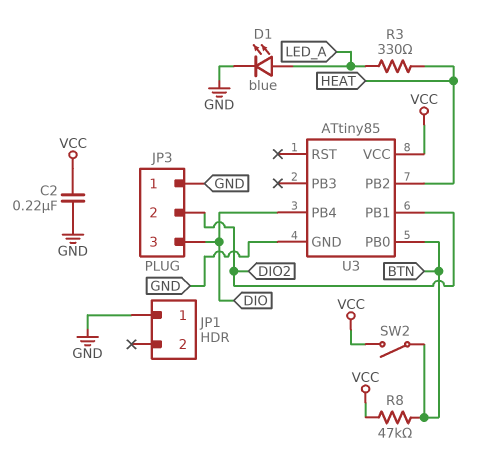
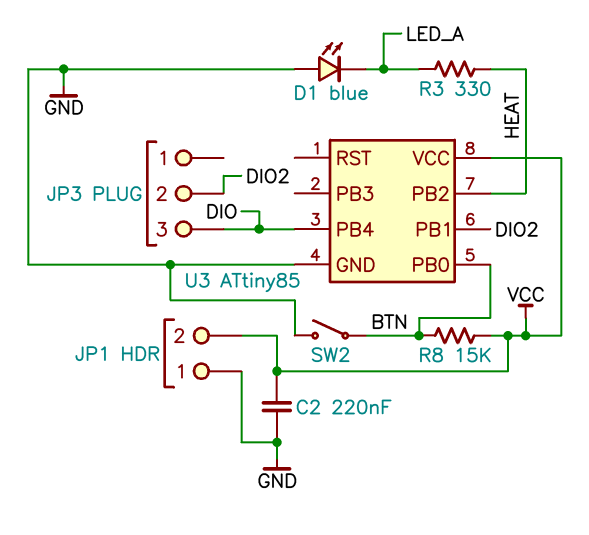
D1: LED blue (A LED_A, K GND) -> LED blue (A GND, K LED_A)
JP1 pin 2: none -> VCC
JP3 pin 1: GND -> none
R8: 47k (BTN, VCC) -> 15k (BTN, VCC)
SW2: switch (BTN, VCC) -> switch (BTN, GND)

